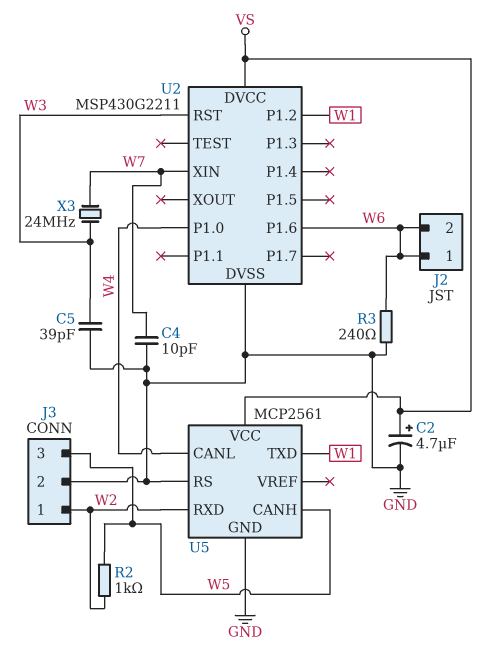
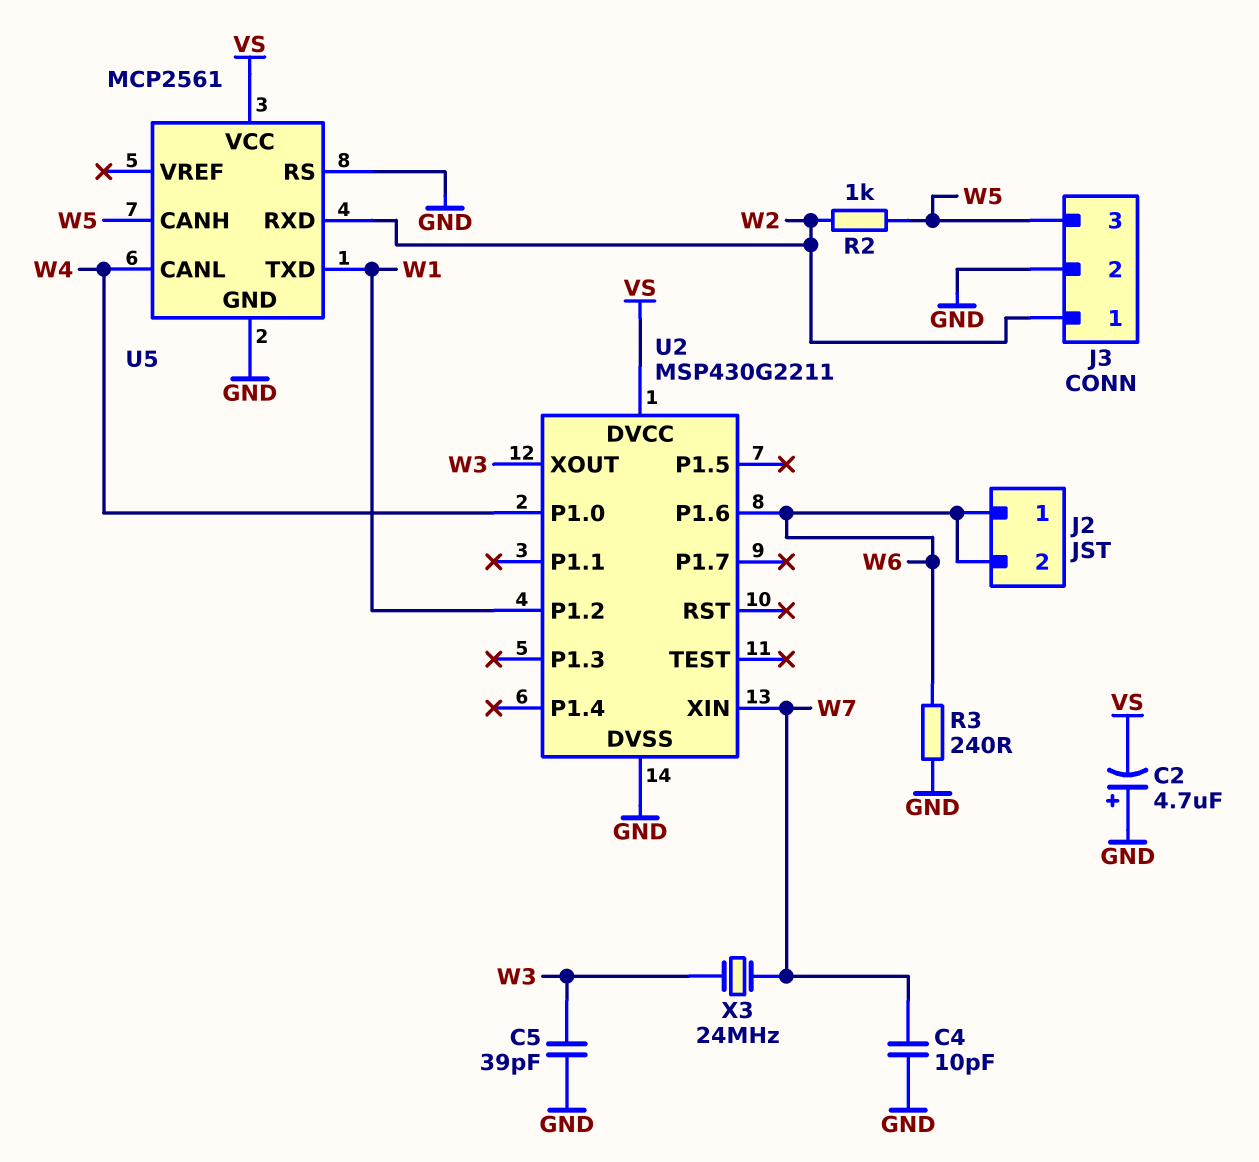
C2: 4.7uF (plus VS, minus GND) -> 4.7uF (plus GND, minus VS)
U2 pin RST: W3 -> none
U2 pin XOUT: none -> W3

